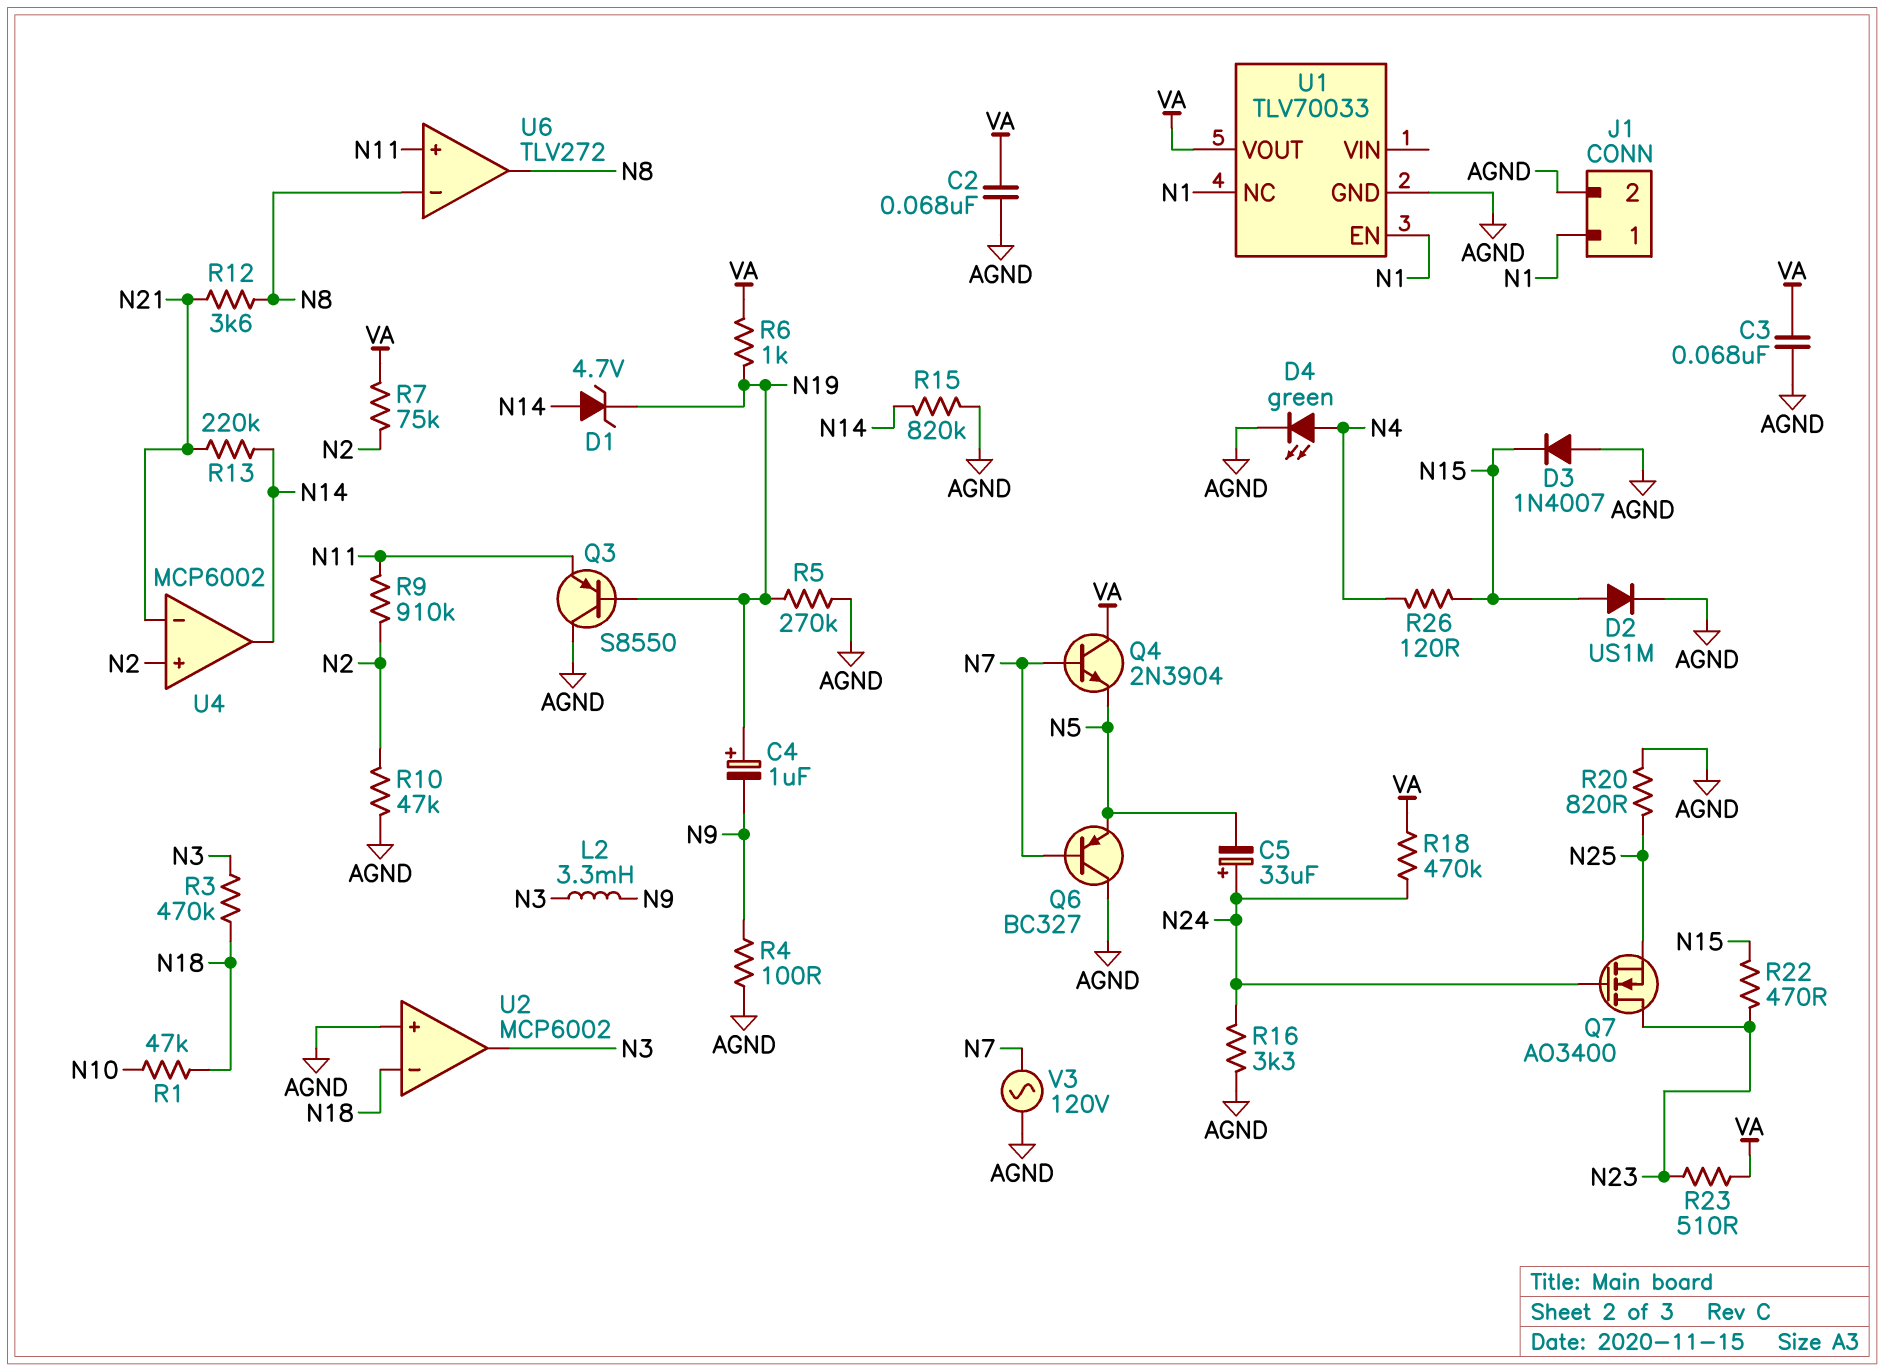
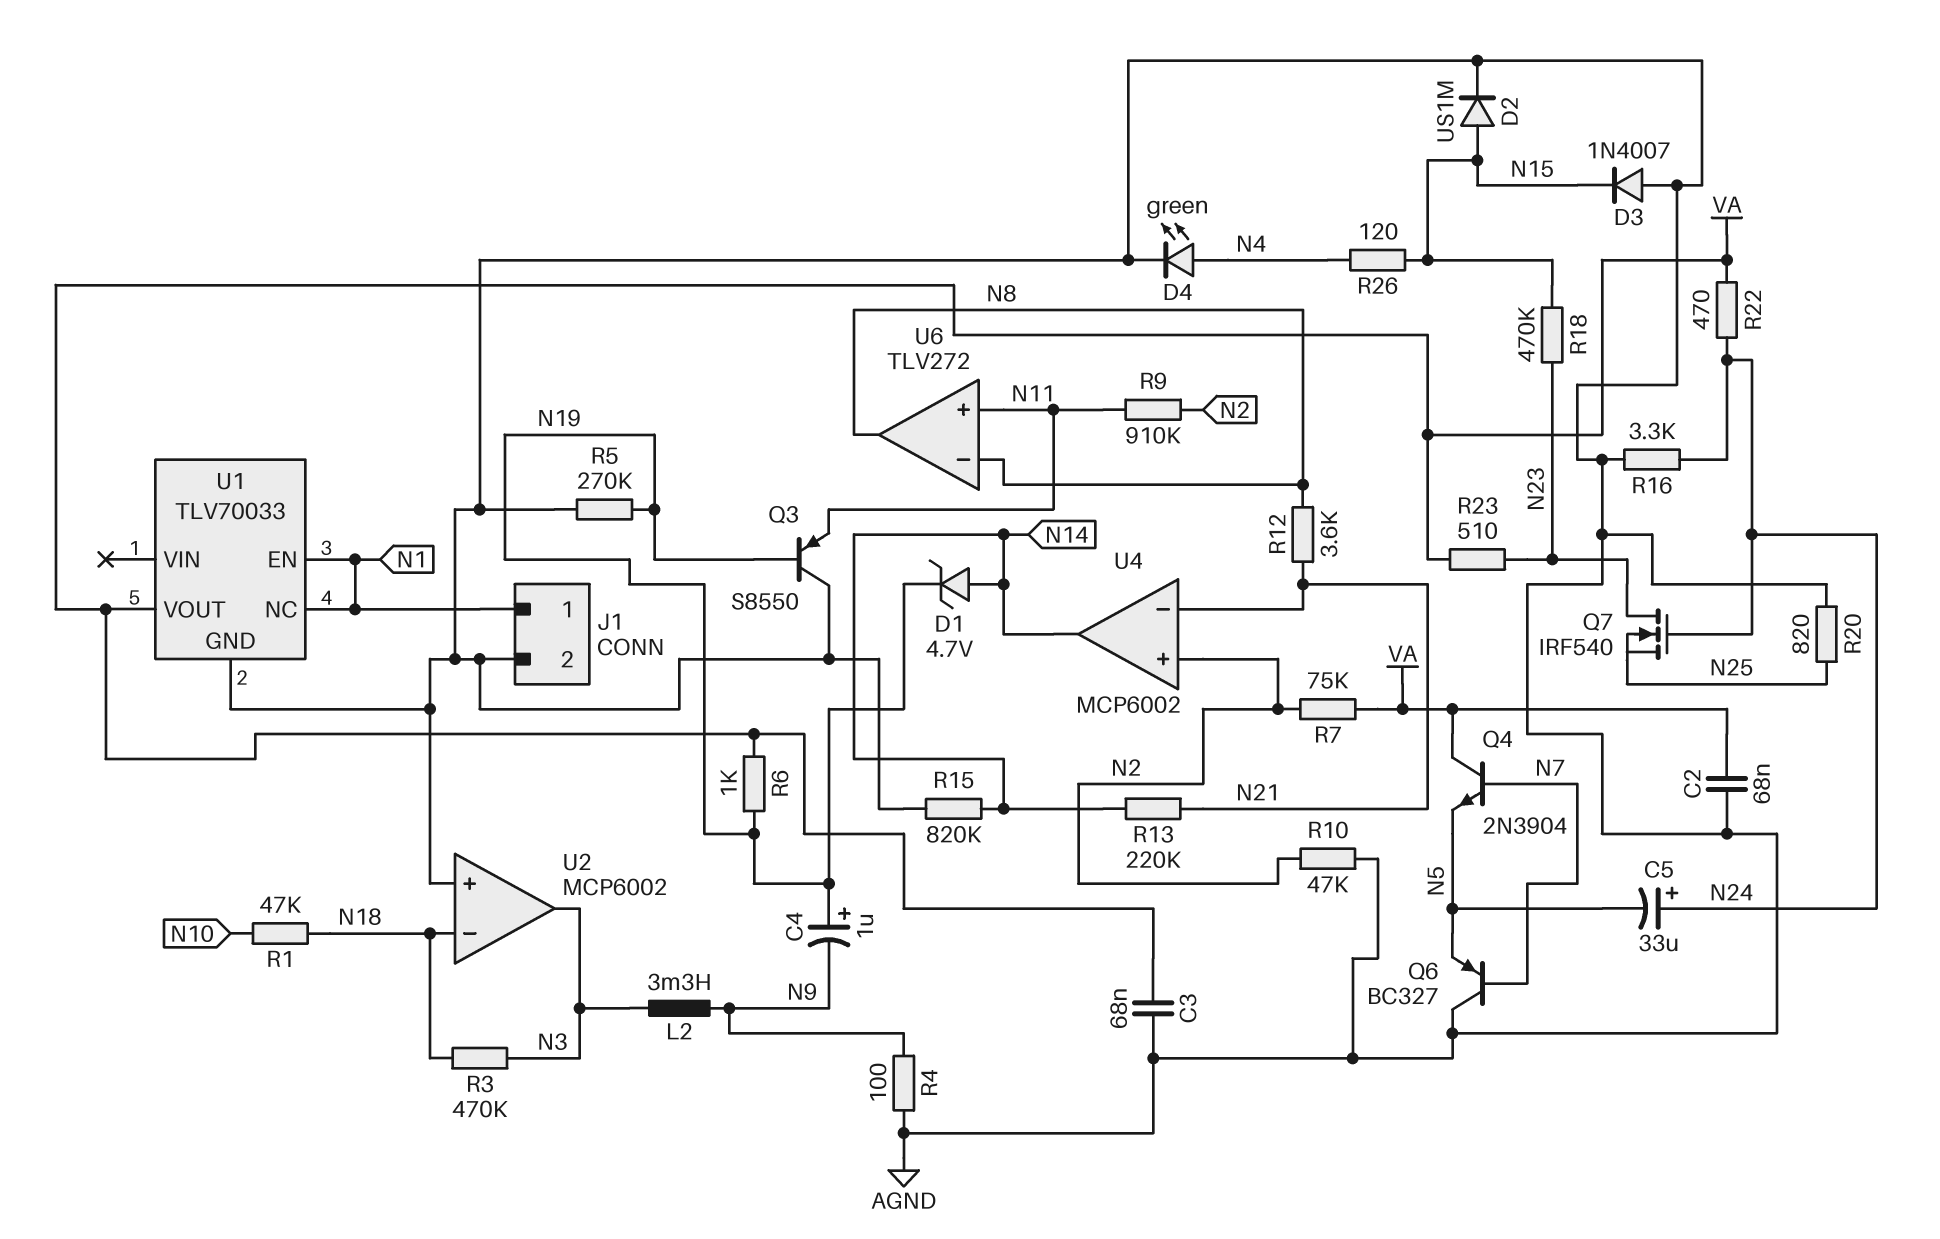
Q7: NMOS AO3400 (G N24, D N23, S N25) -> NMOS IRF540 (G N24, D N23, S N25)
R18: 470k (N24, VA) -> 470k (N15, N23)
R22: 470 (N15, N23) -> 470 (N24, VA)
V3: AC 120V (AGND, N7) -> none

